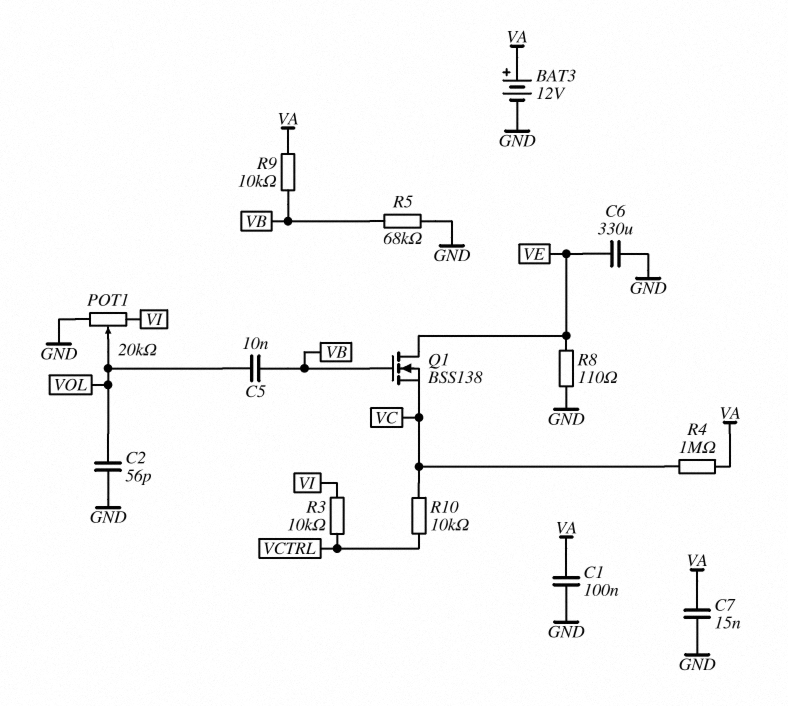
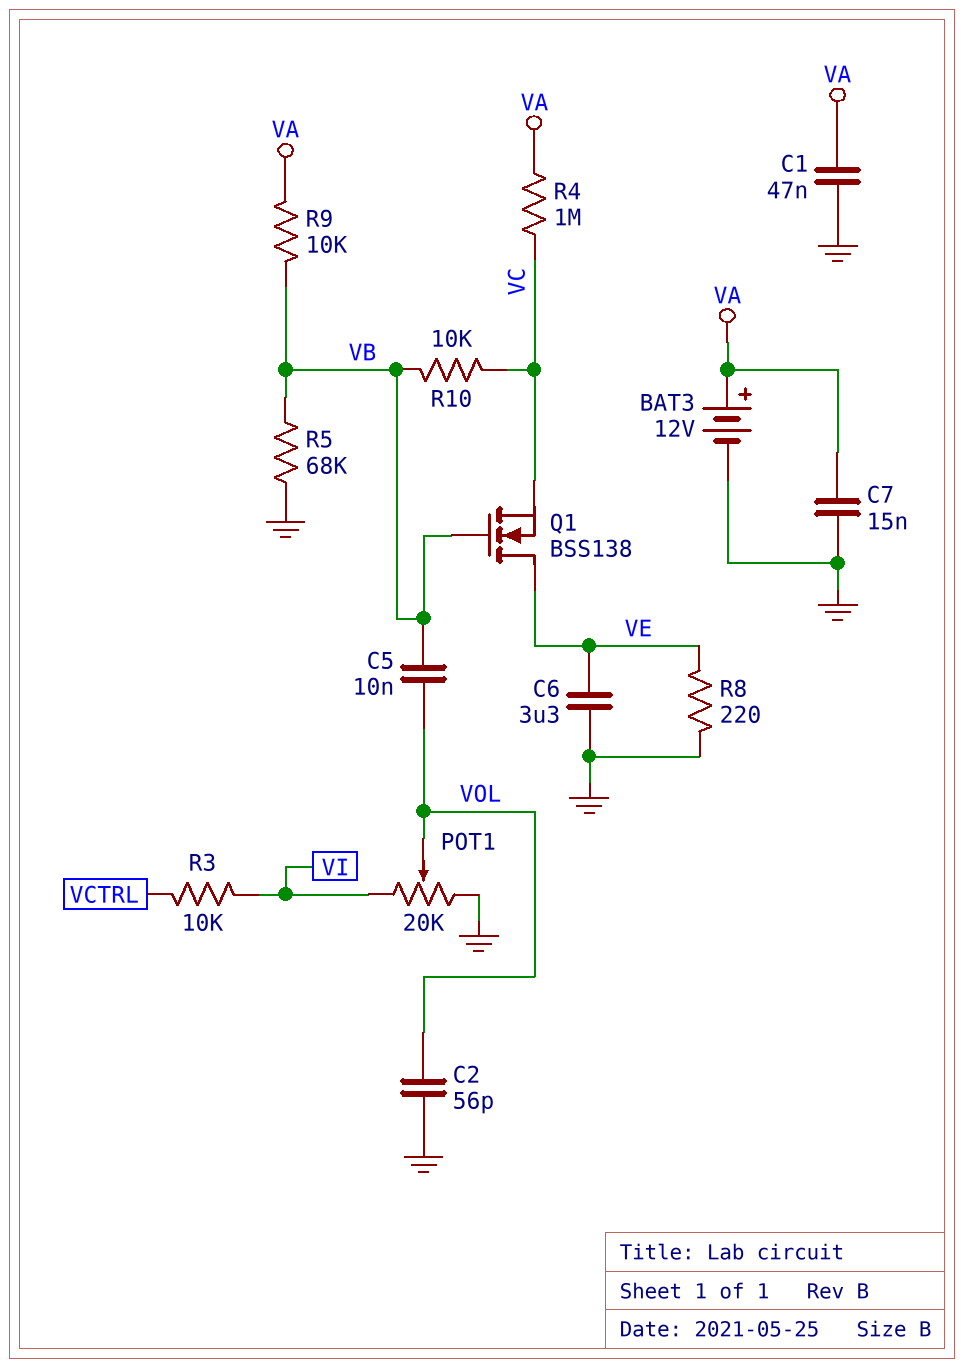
C1: 100nF (GND, VA) -> 47nF (GND, VA)
C6: 330uF (GND, VE) -> 3.3uF (GND, VE)
R8: 110 (GND, VE) -> 220 (GND, VE)
R10: 10k (VC, VCTRL) -> 10k (VB, VC)

